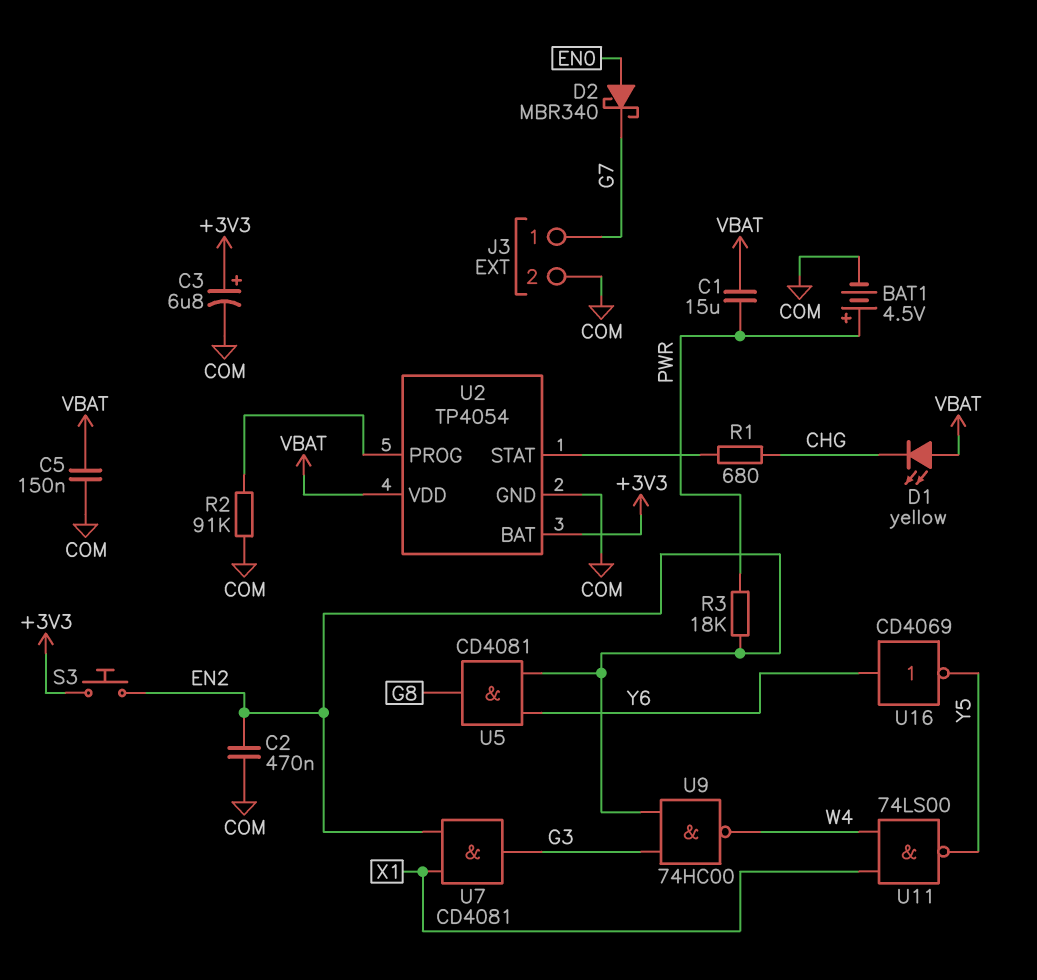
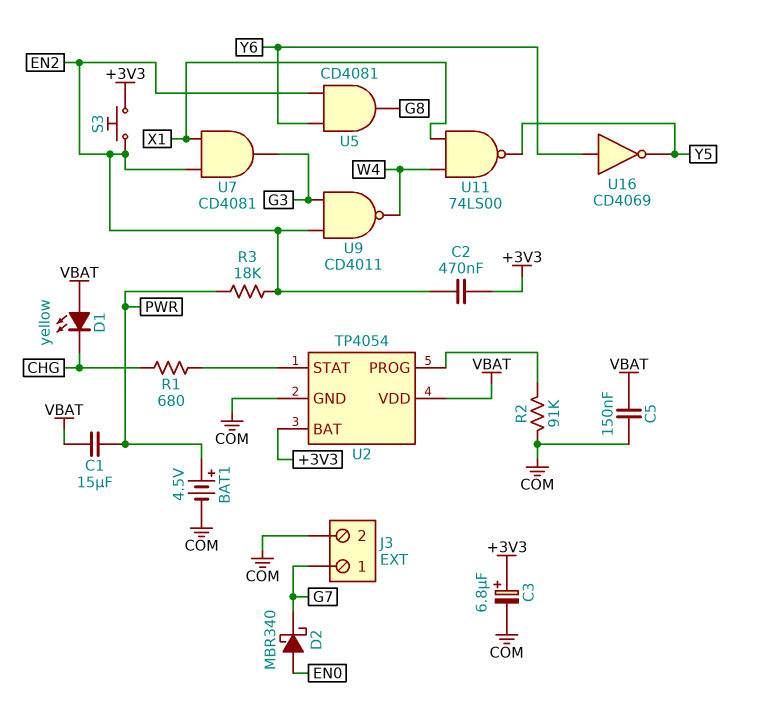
C2: 470nF (COM, EN2) -> 470nF (+3V3, EN2)
U9: NAND 74HC00 (in EN2, in G3, out W4) -> NAND CD4011 (in EN2, in G3, out W4)

